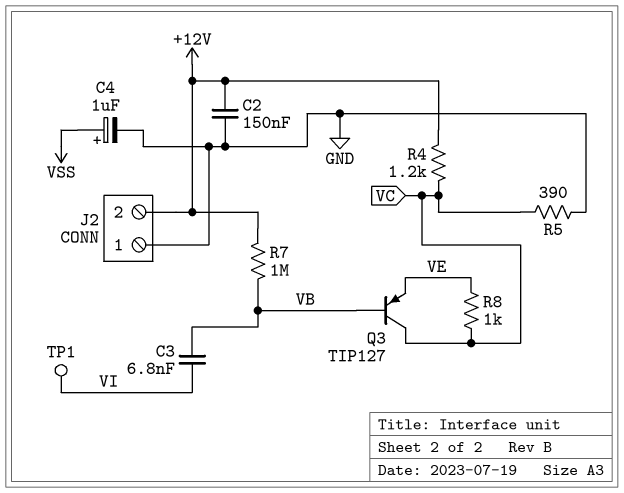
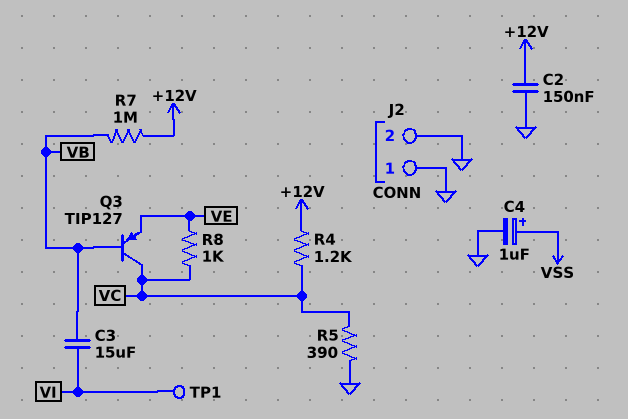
C3: 6.8nF (VB, VI) -> 15uF (VB, VI)
J2 pin 2: +12V -> GND

